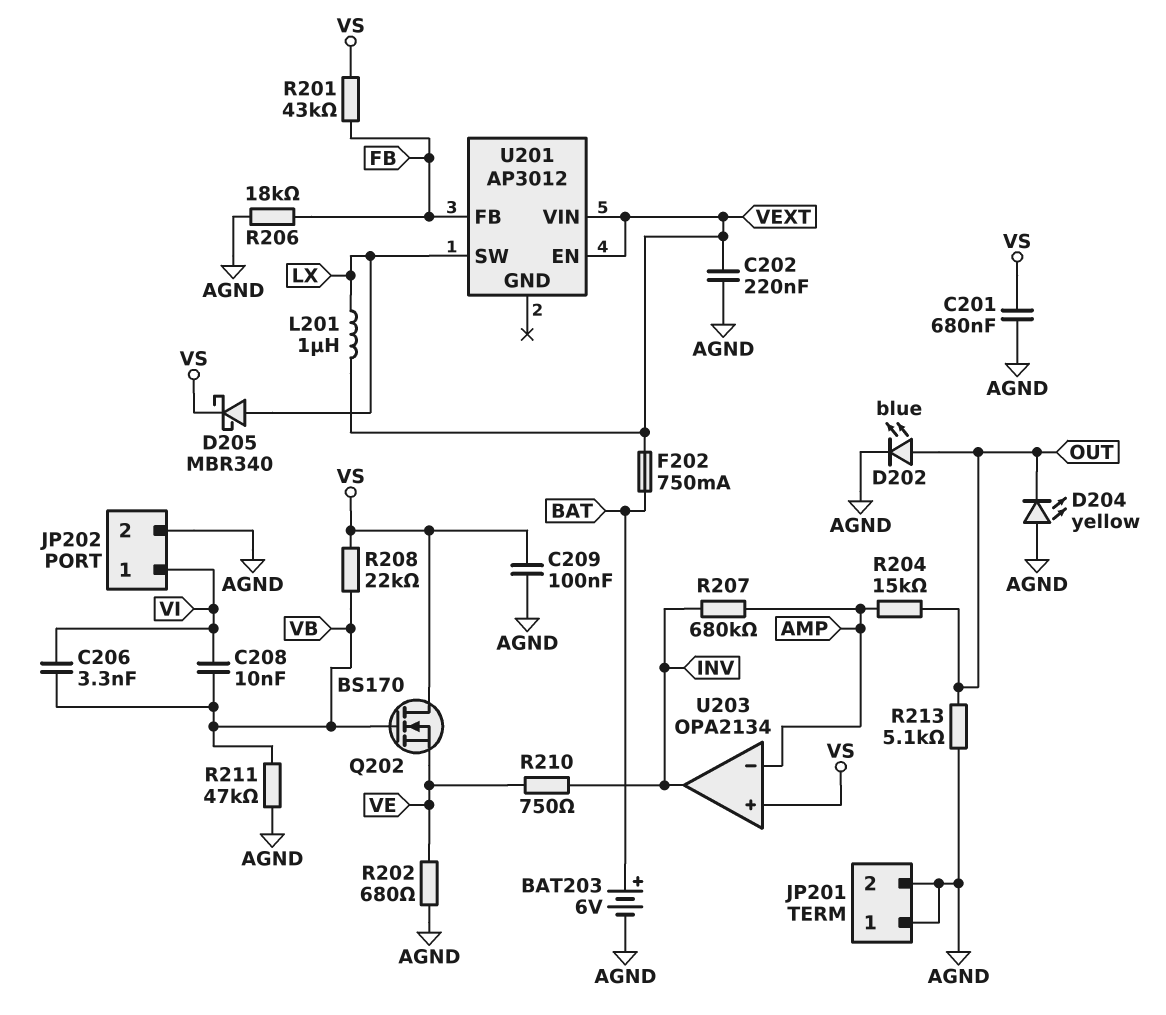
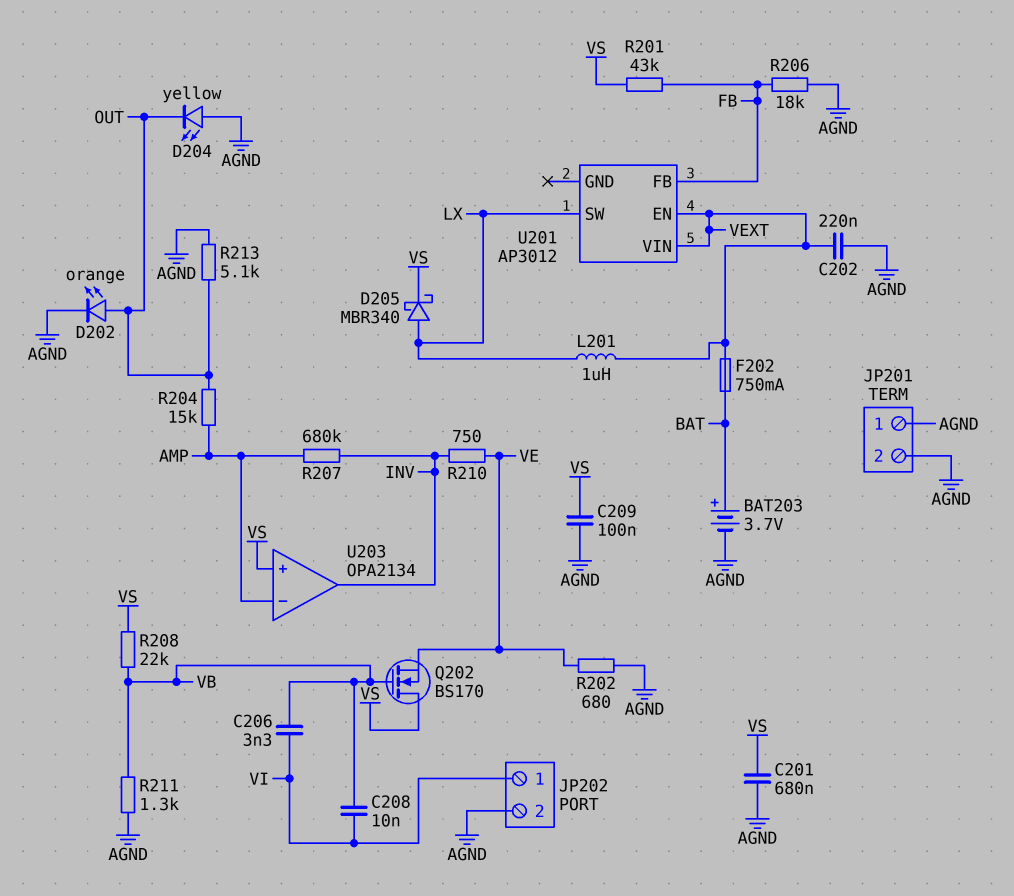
BAT203: 6V (plus BAT, minus AGND) -> 3.7V (plus BAT, minus AGND)
D202: LED blue (A OUT, K AGND) -> LED orange (A OUT, K AGND)
R211: 47k (AGND, VB) -> 1.3k (AGND, VB)

